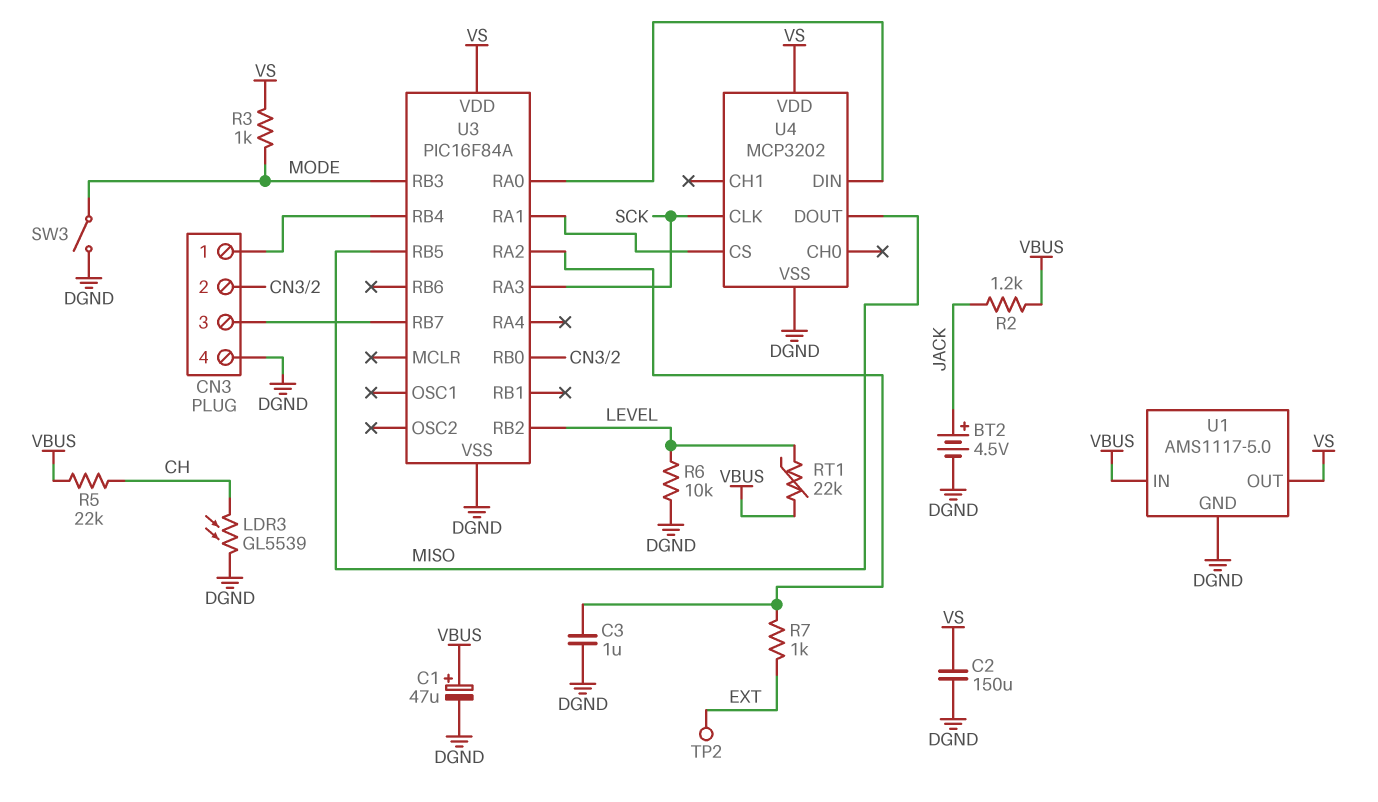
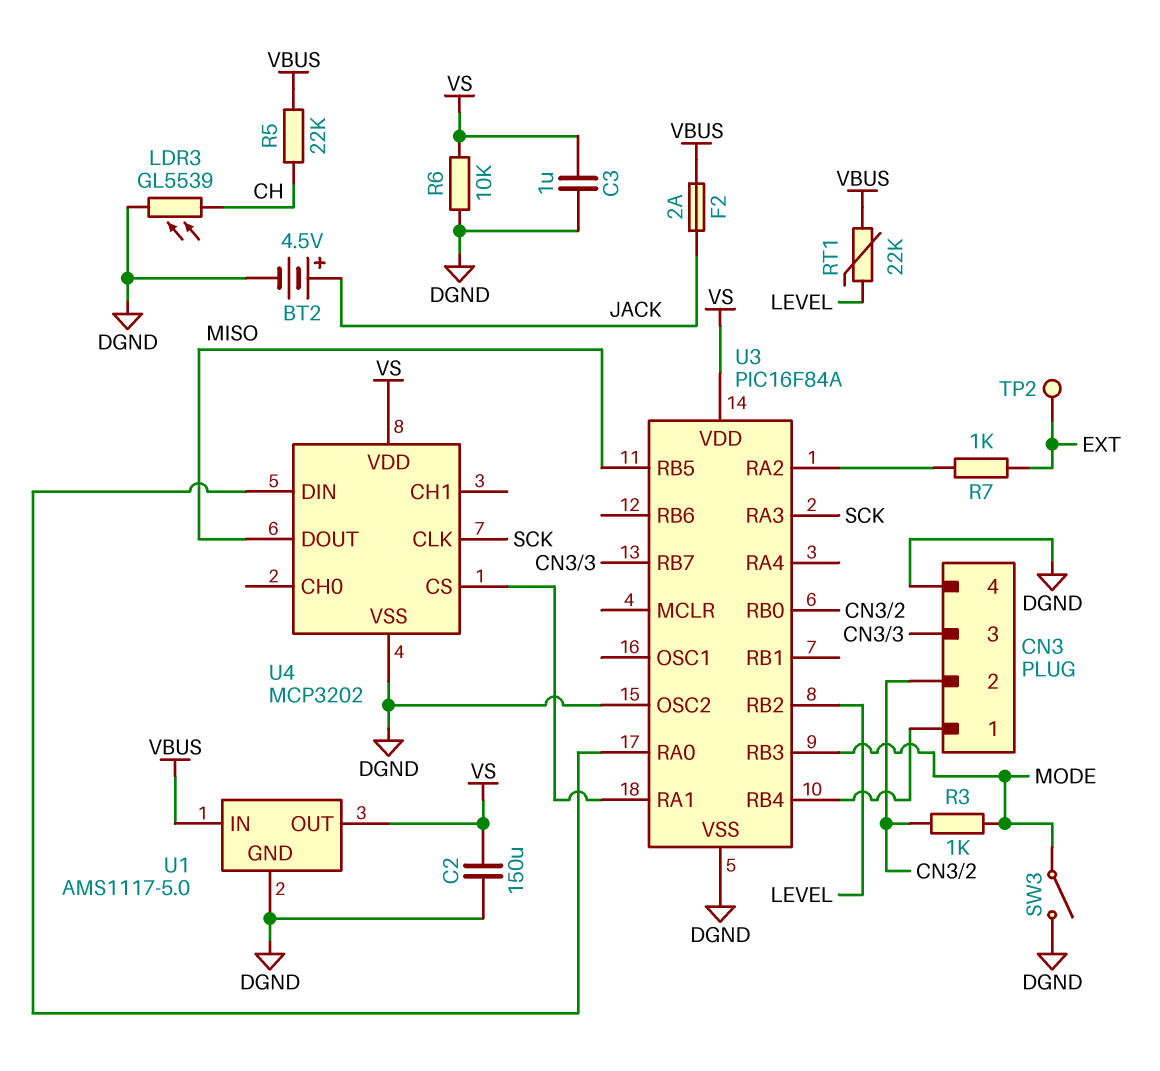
C1: 47uF (plus VBUS, minus DGND) -> none
C3: 1uF (DGND, U3/RA2) -> 1uF (DGND, VS)
F2: none -> 2A (JACK, VBUS)
R2: 1.2k (JACK, VBUS) -> none
R3: 1k (MODE, VS) -> 1k (CN3/2, MODE)
R6: 10k (DGND, LEVEL) -> 10k (DGND, VS)
U3 pin OSC2: none -> DGND

